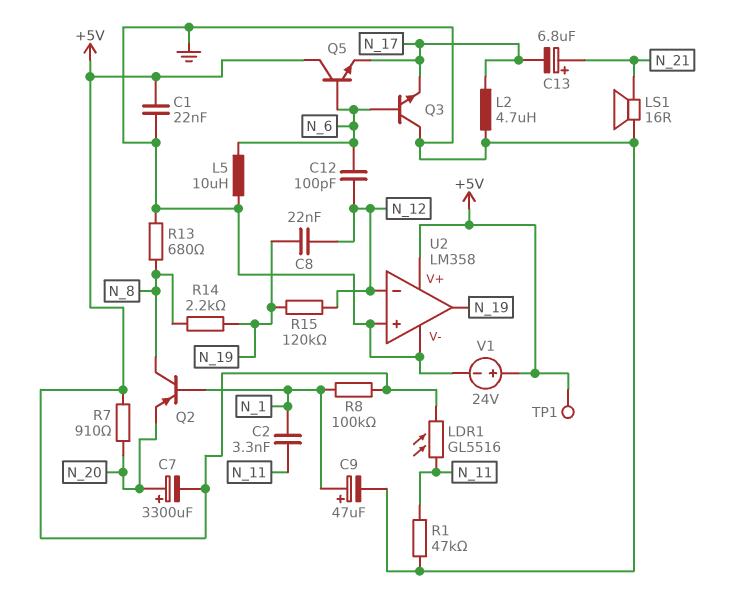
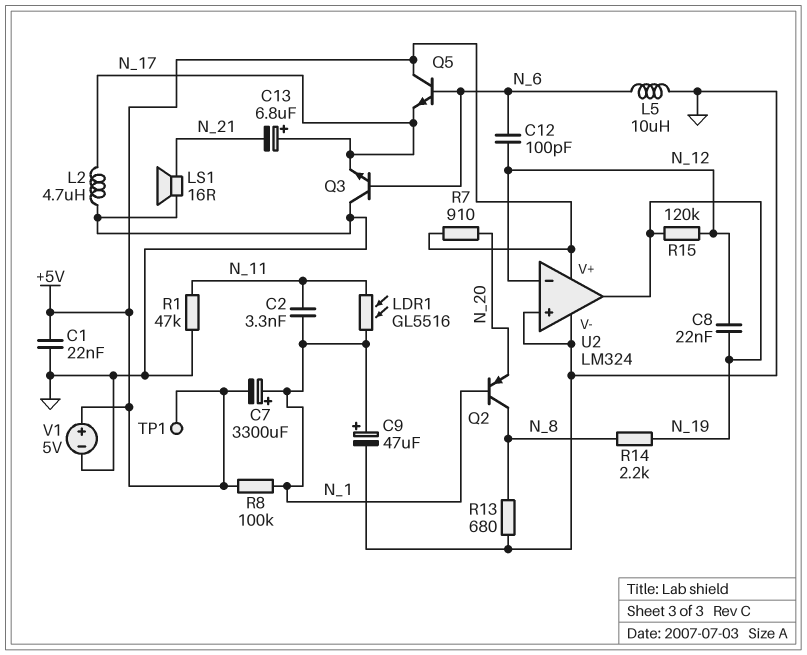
C7: 3300uF (plus N_20, minus +5V) -> 3300uF (plus N_1, minus +5V)
C13: 6.8uF (plus N_21, minus N_17) -> 6.8uF (plus N_17, minus N_21)
LDR1: GL5516 (+5V, N_11) -> GL5516 (N_1, N_11)
U2: LM358 -> LM324
V1: 24V (plus +5V, minus GND) -> 5V (plus +5V, minus GND)

